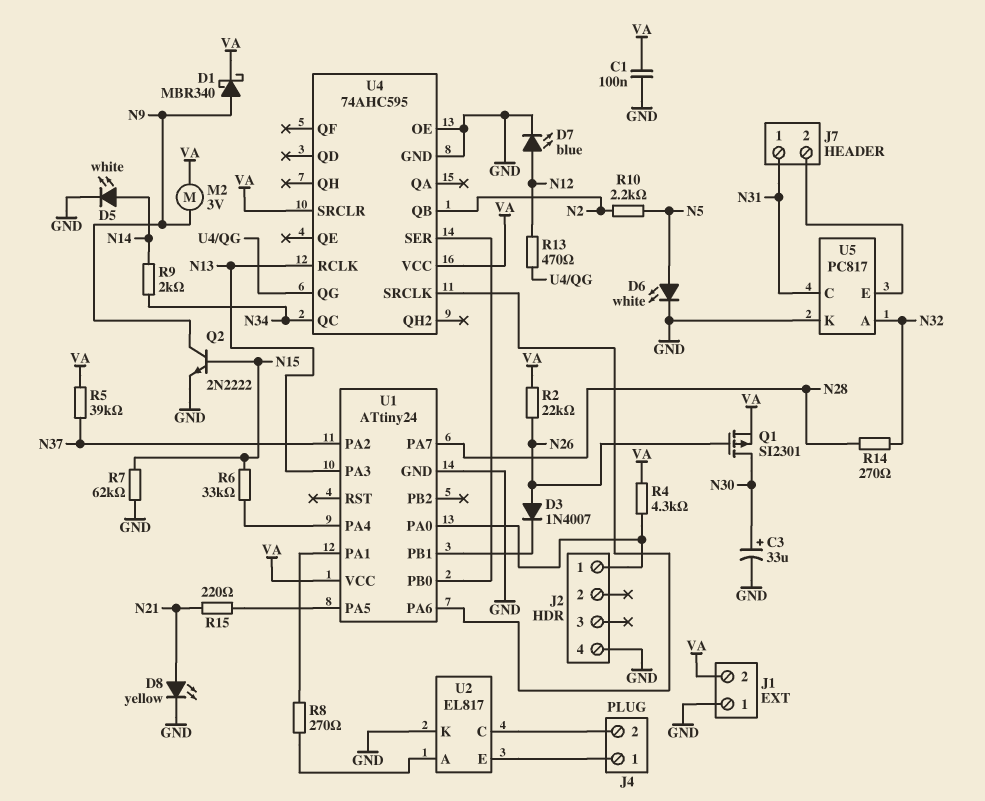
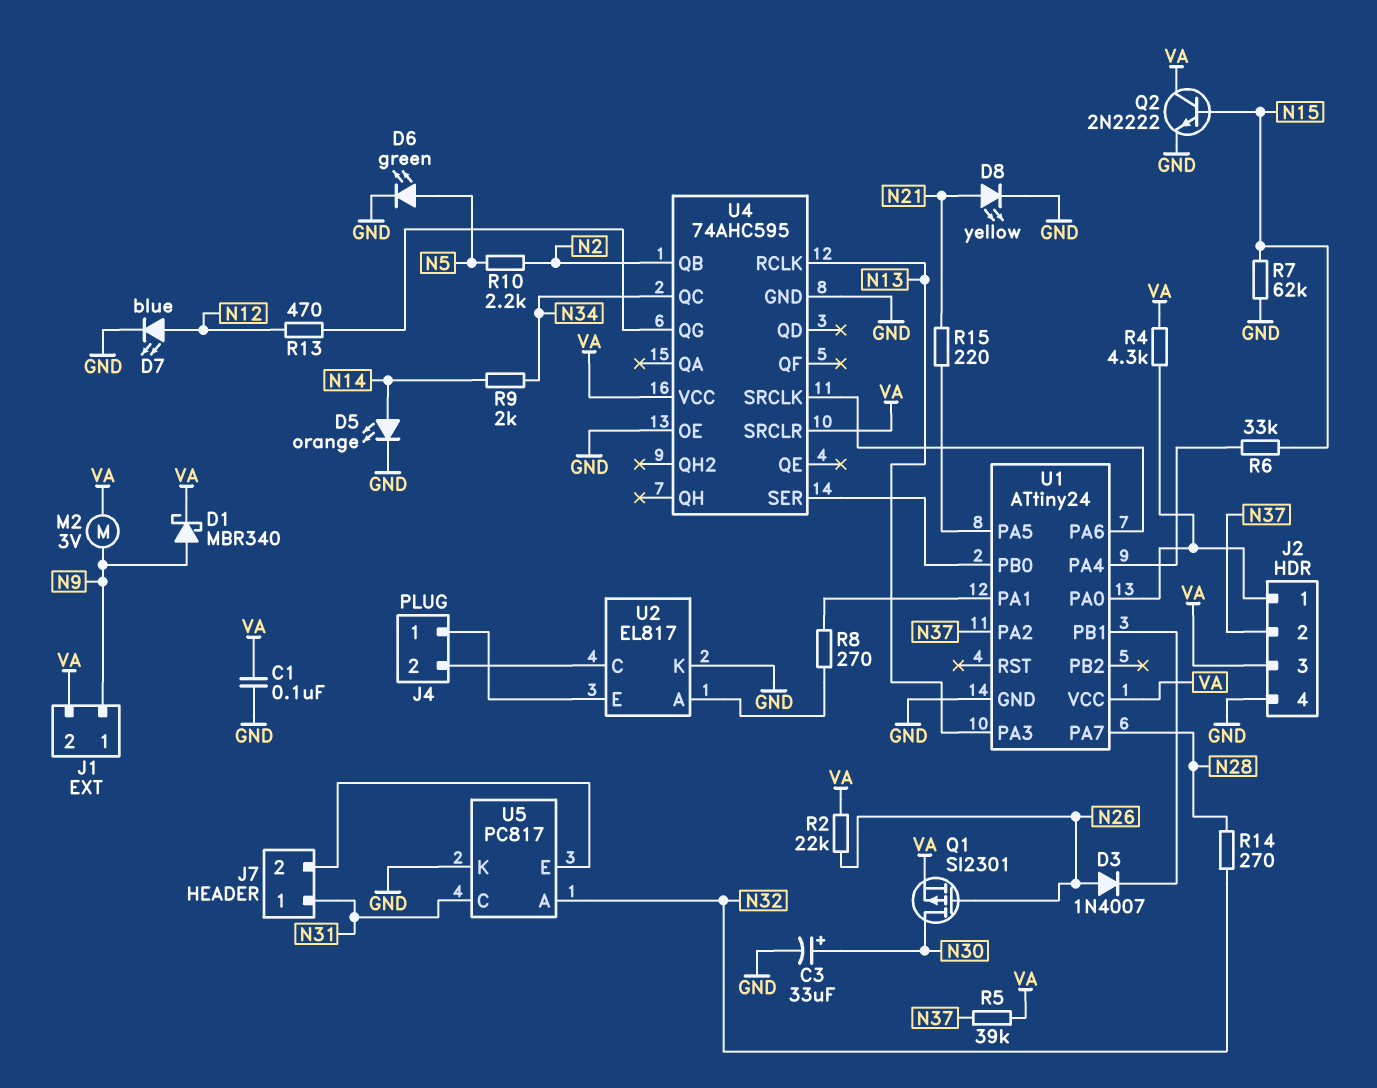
D5: LED white (A N14, K GND) -> LED orange (A N14, K GND)
D6: LED white (A N5, K GND) -> LED green (A N5, K GND)
J1 pin 1: GND -> N9
J2 pin 2: none -> N37
J2 pin 3: none -> VA
Q2: NPN 2N2222 (B N15, C N9, E GND) -> NPN 2N2222 (B N15, C VA, E GND)

